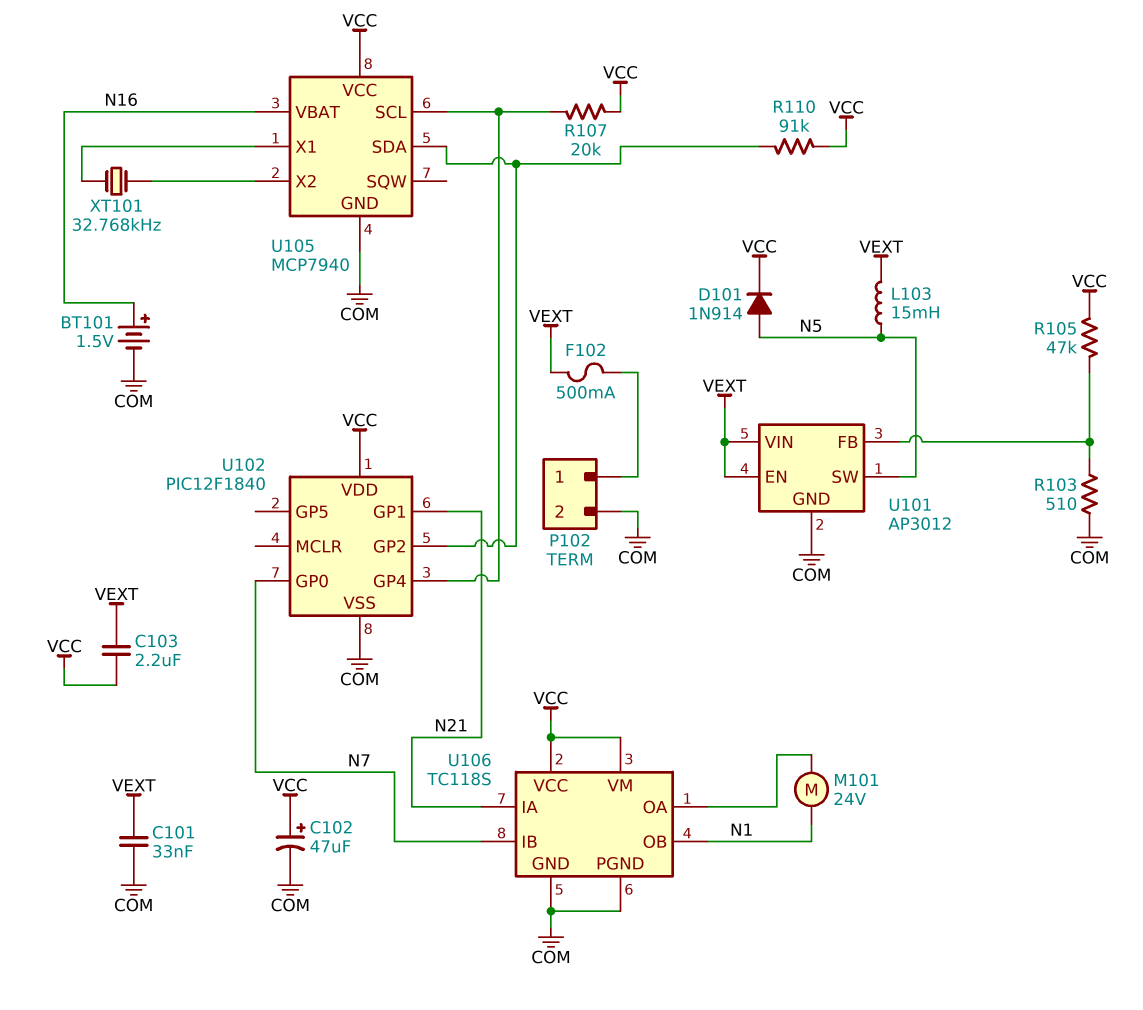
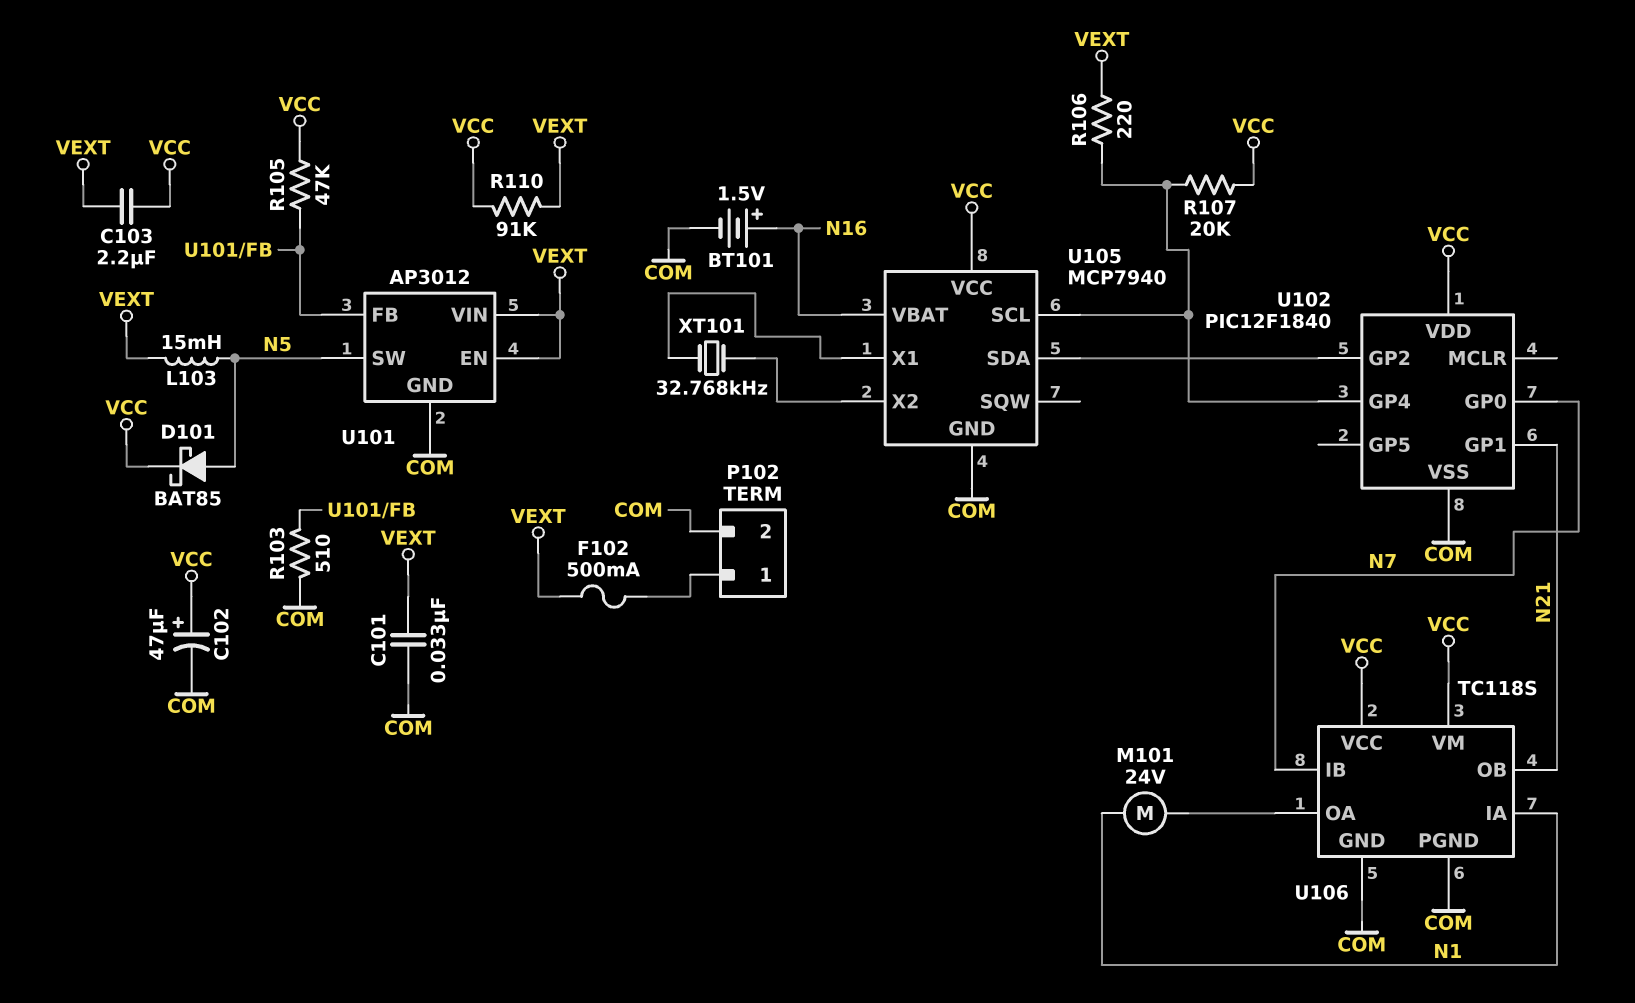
D101: diode 1N914 (A N5, K VCC) -> schottky BAT85 (A N5, K VCC)
R106: none -> 220 (U102/GP4, VEXT)
R110: 91k (U102/GP2, VCC) -> 91k (VCC, VEXT)
U106 pin IA: N21 -> N1
U106 pin OB: N1 -> N21

